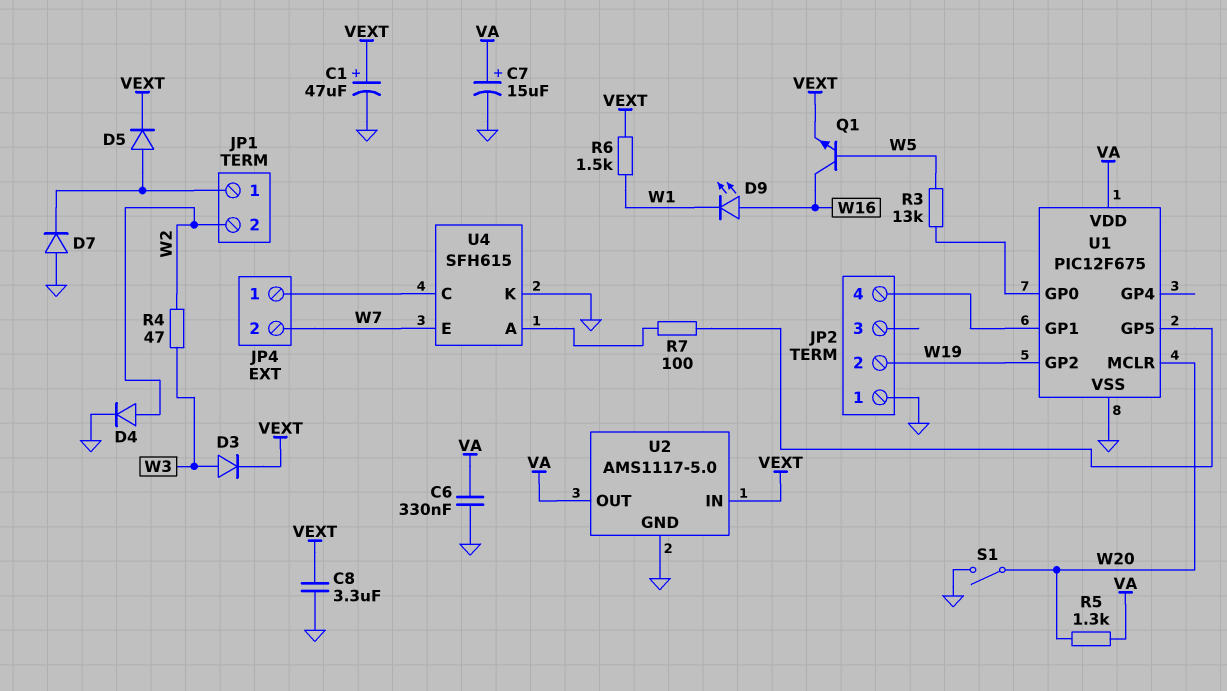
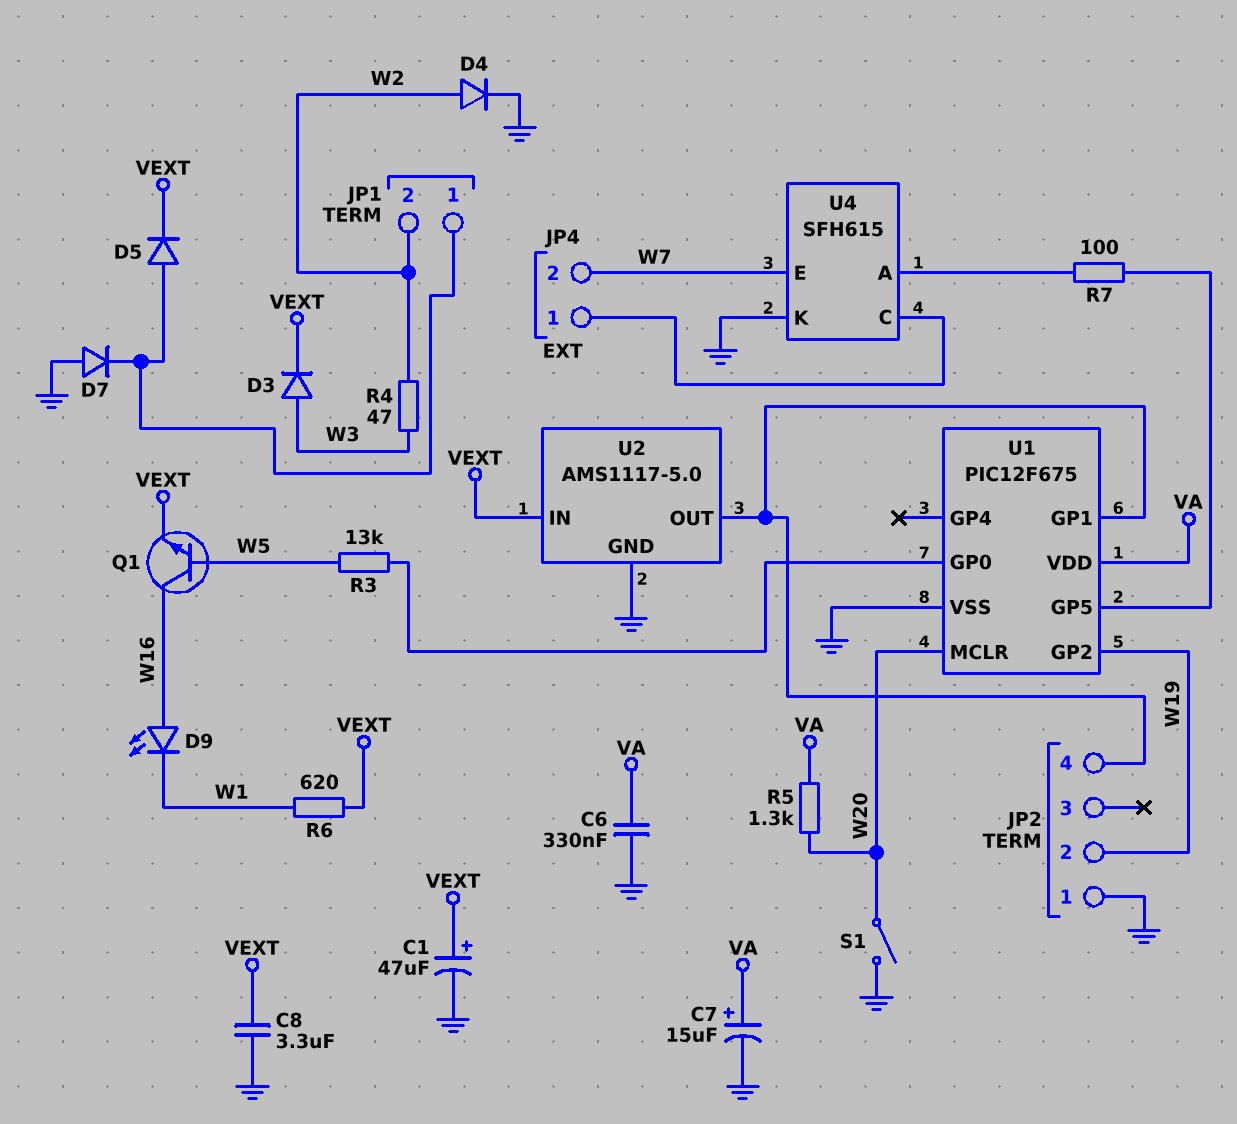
R6: 1.5k (VEXT, W1) -> 620 (VEXT, W1)
U2 pin OUT: VA -> JP2/4

